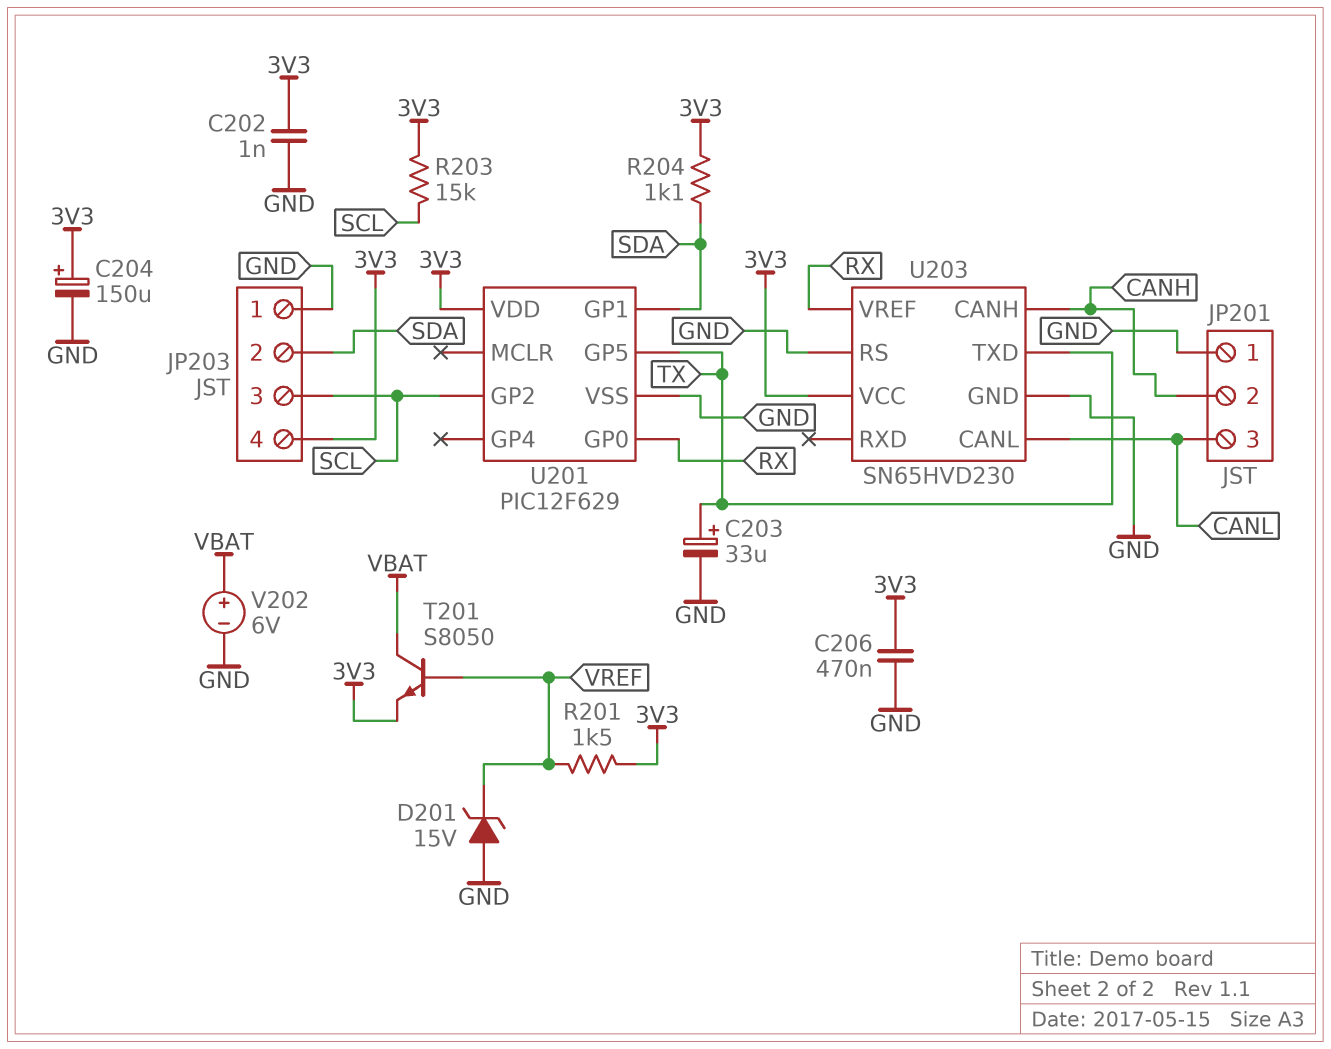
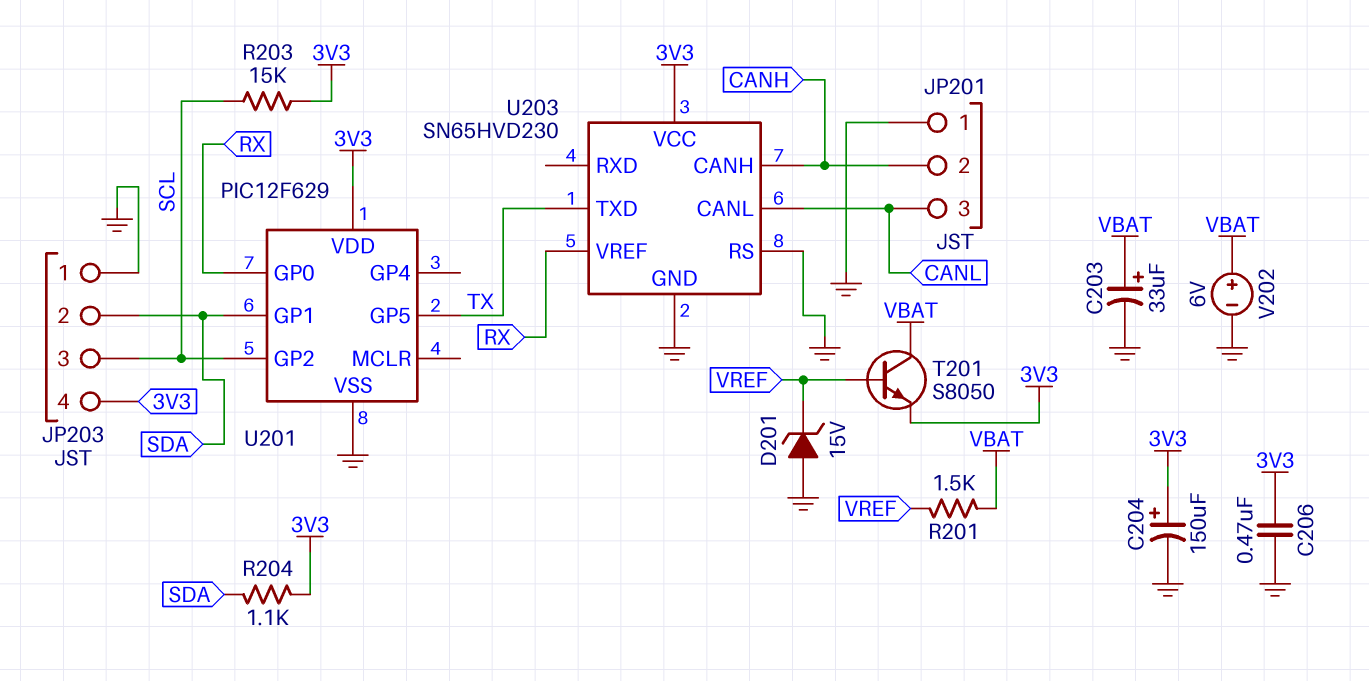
C202: 1nF (3V3, GND) -> none
C203: 33uF (plus TX, minus GND) -> 33uF (plus VBAT, minus GND)
R201: 1.5k (3V3, VREF) -> 1.5k (VBAT, VREF)

